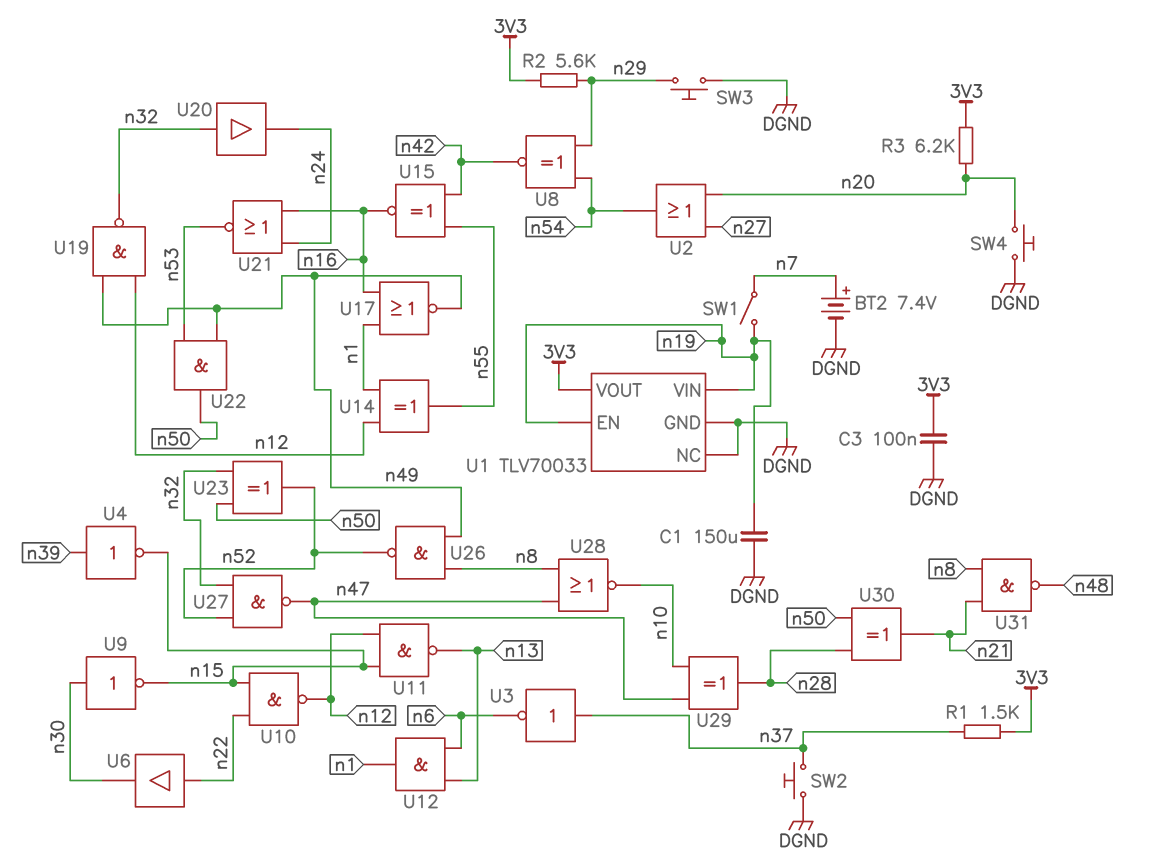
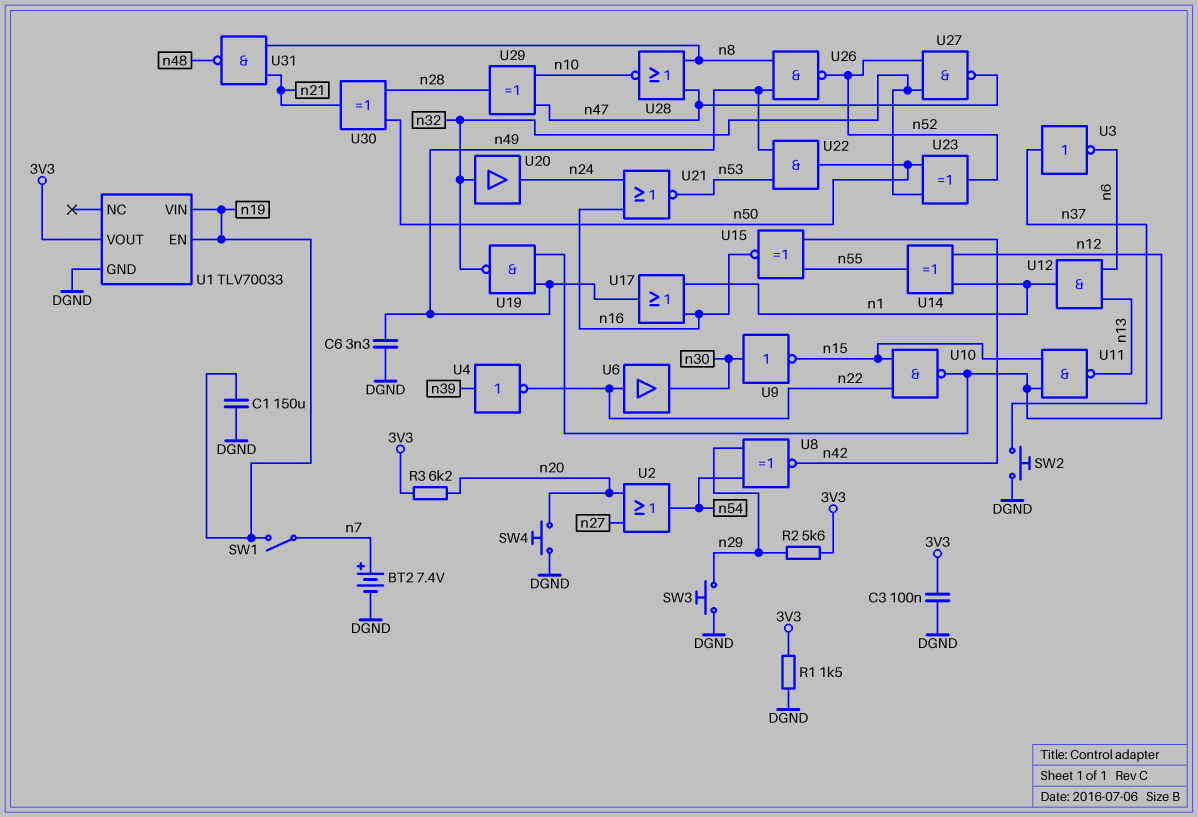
C6: none -> 3.3nF (DGND, n49)
R1: 1.5k (3V3, n37) -> 1.5k (3V3, DGND)
U1 pin NC: DGND -> none
U4: NOT (in n39, out n15) -> NOT (in n39, out n22)
U17: NOR (in n1, in n16, out n49) -> OR (in n1, in n16, out n49)

